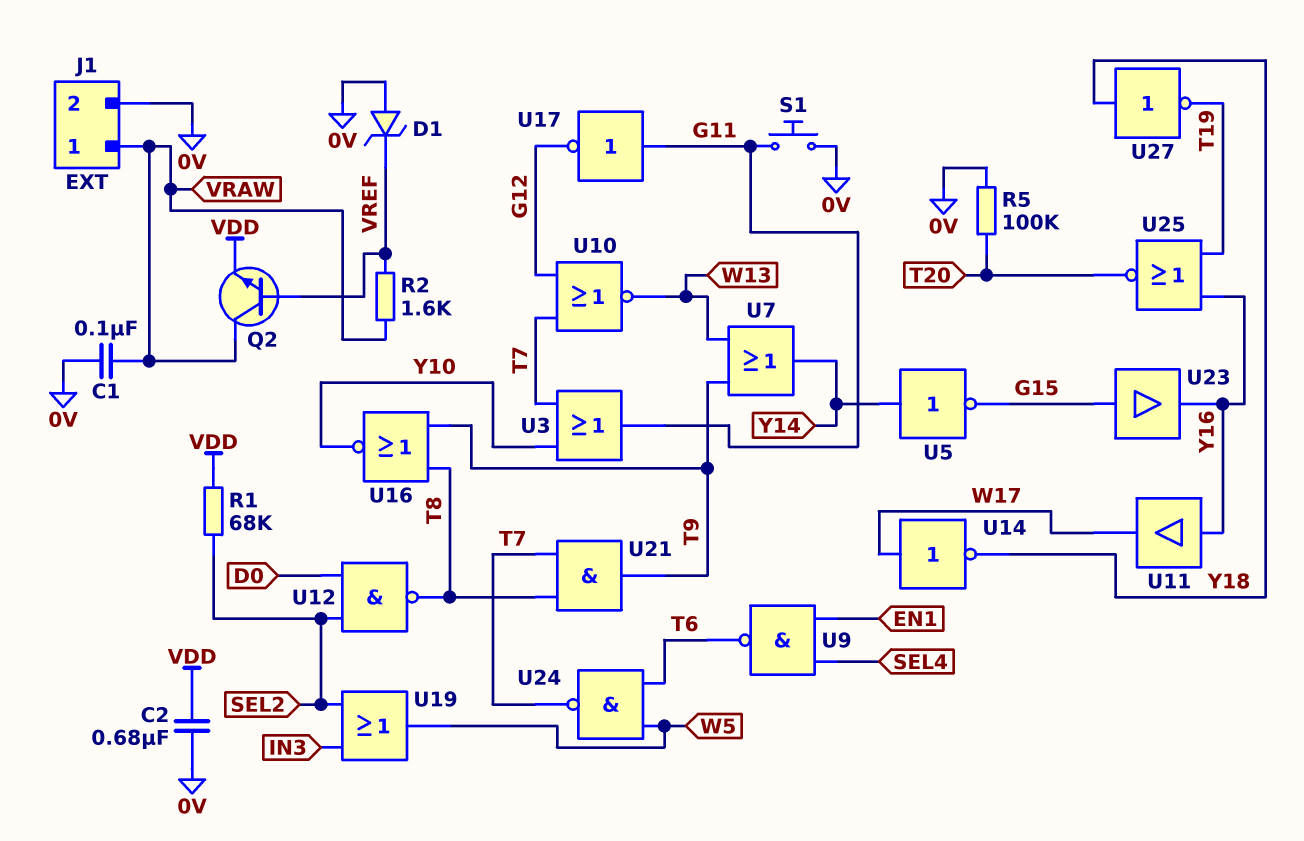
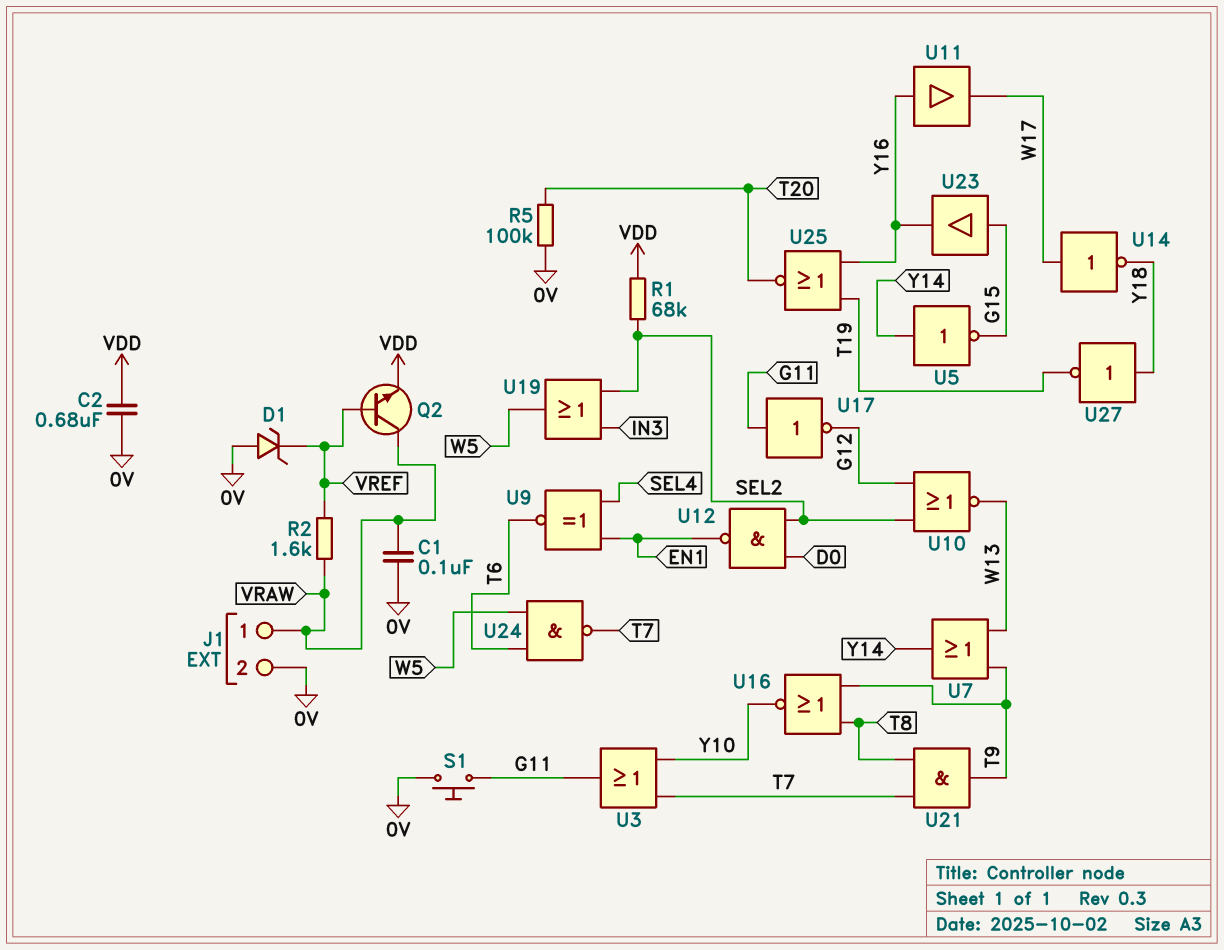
U9: NAND (in EN1, in SEL4, out T6) -> XNOR (in EN1, in SEL4, out T6)
U10: NOR (in G12, in T7, out W13) -> NOR (in G12, in SEL2, out W13)
U12: NAND (in D0, in SEL2, out T8) -> NAND (in D0, in SEL2, out EN1)

